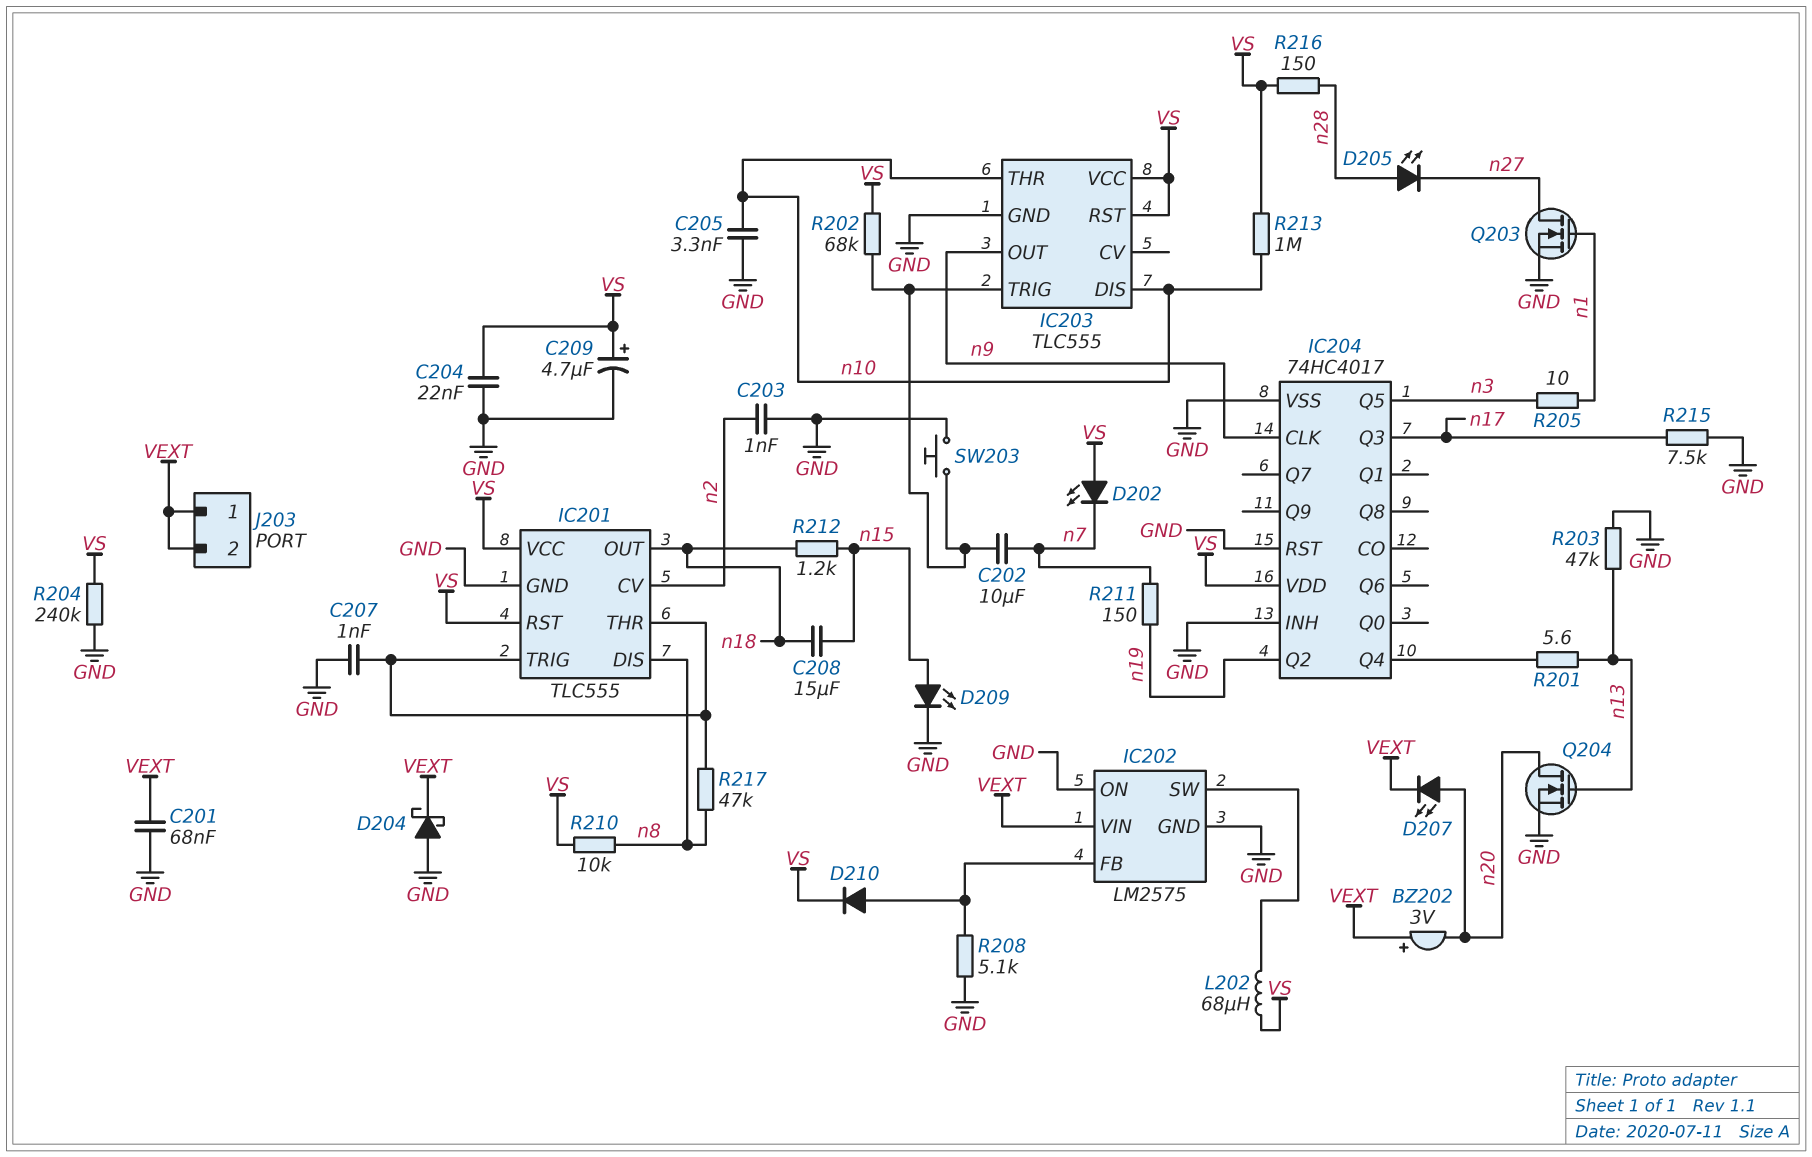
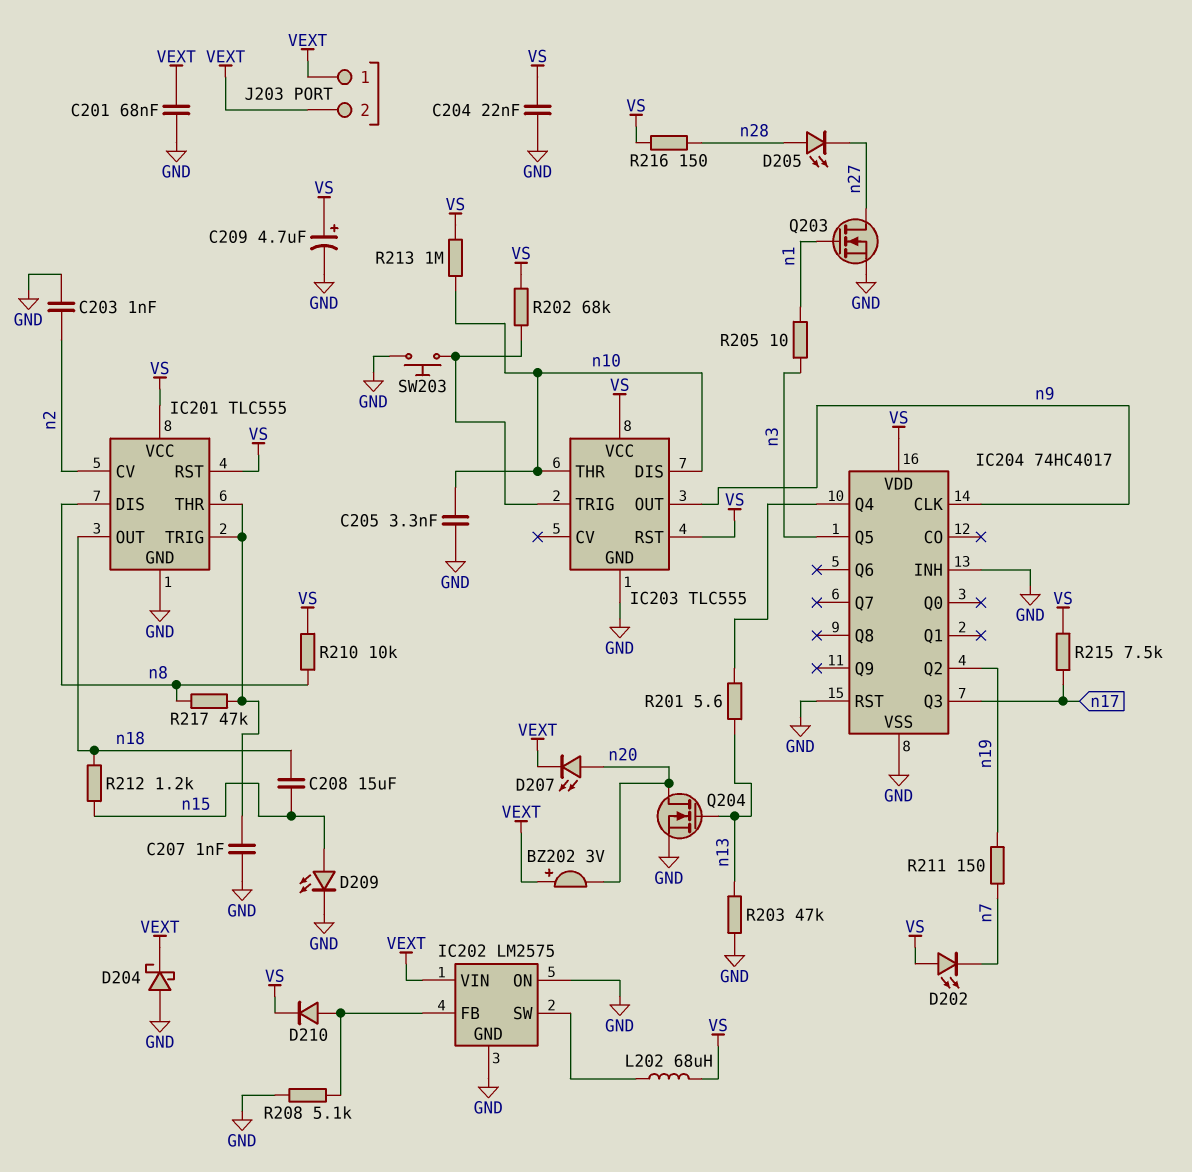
C202: 10uF (IC203/TRIG, n7) -> none
R204: 240k (GND, VS) -> none
R215: 7.5k (GND, n17) -> 7.5k (VS, n17)

